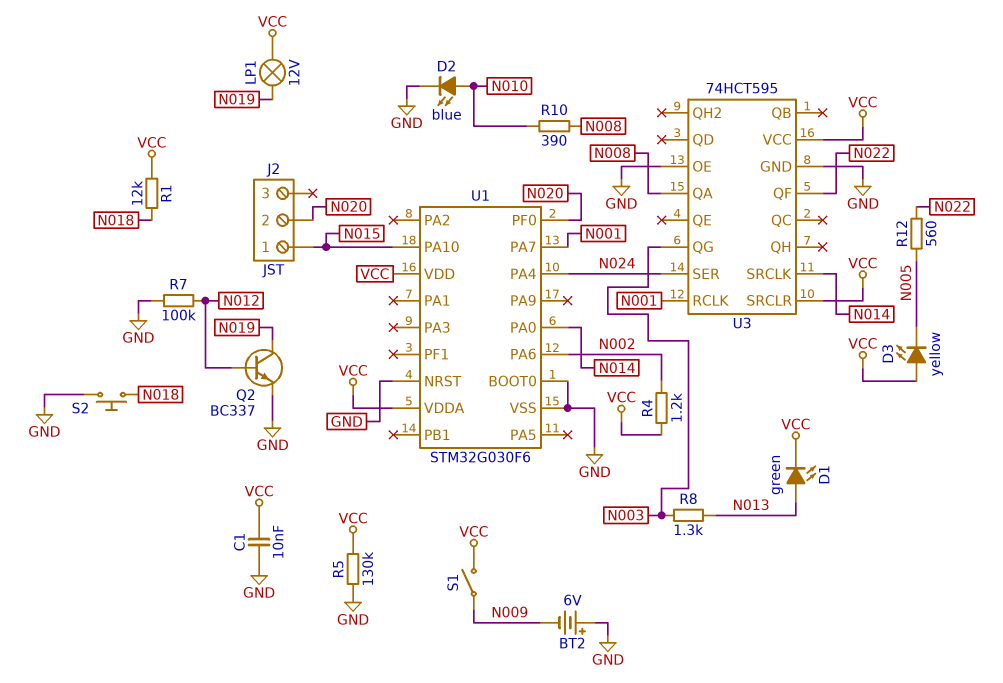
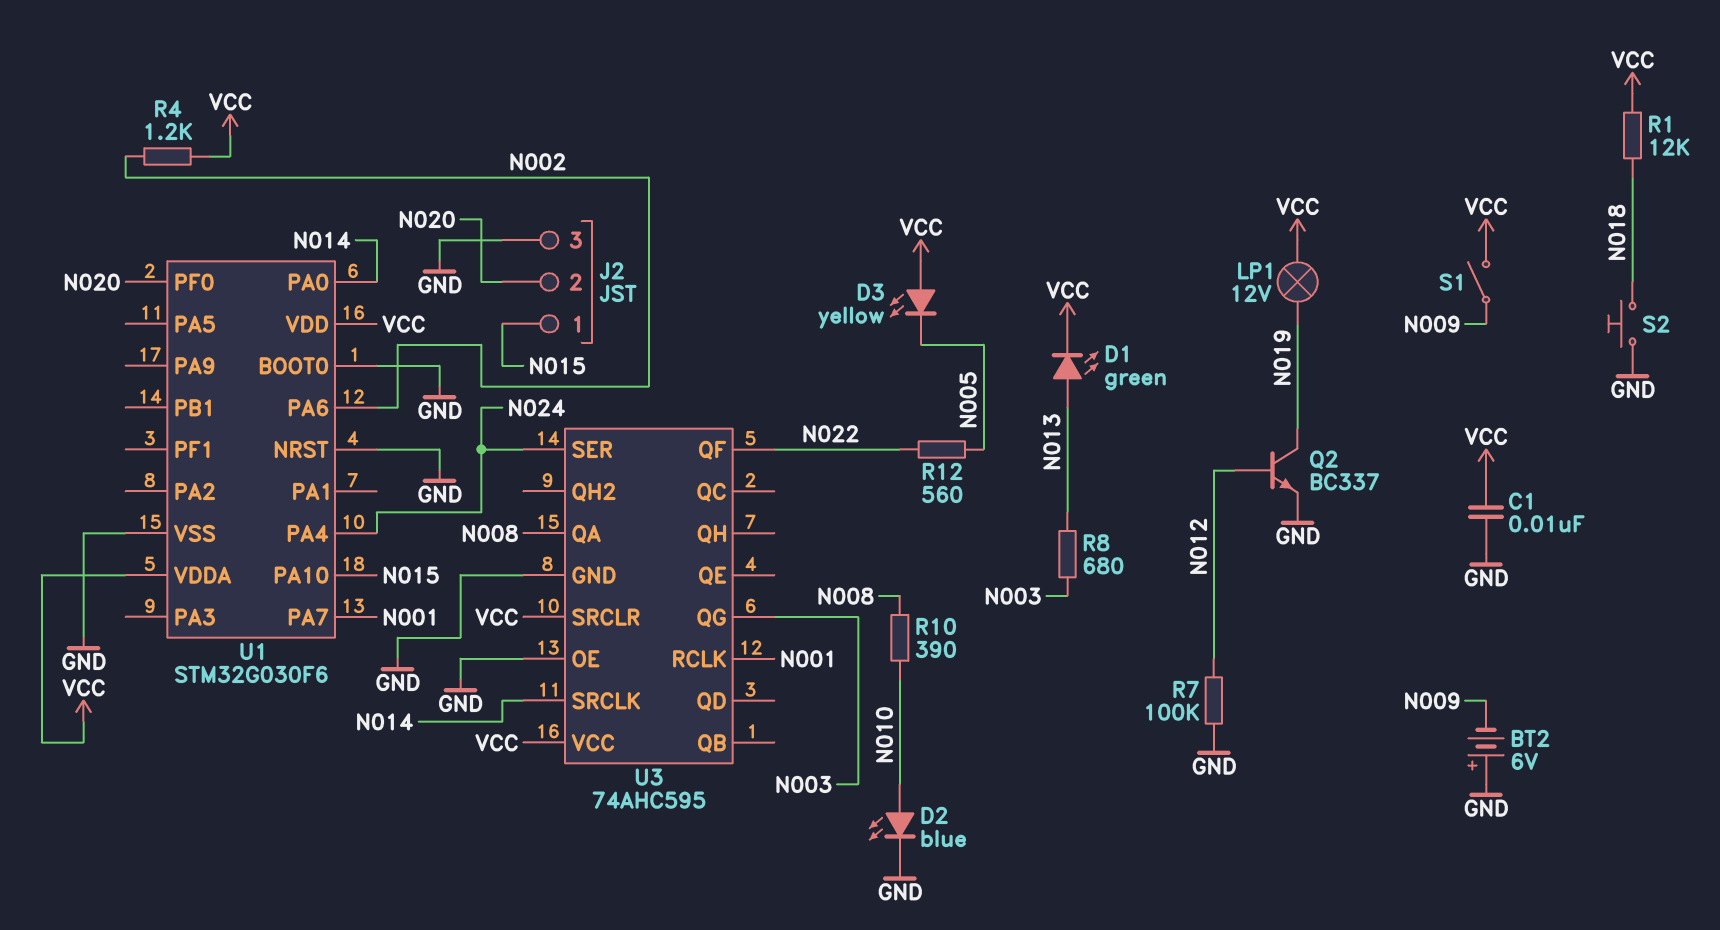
J2 pin 3: none -> GND
R5: 130k (GND, VCC) -> none
R8: 1.3k (N003, N013) -> 680 (N003, N013)
U3: 74HCT595 -> 74AHC595

